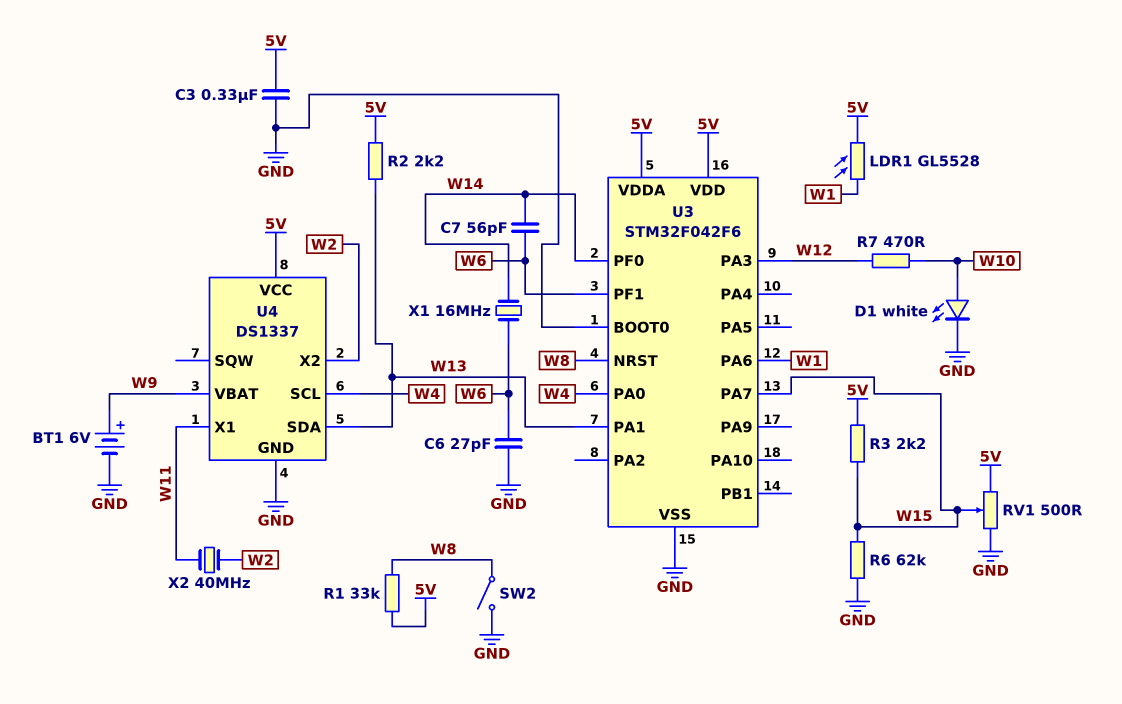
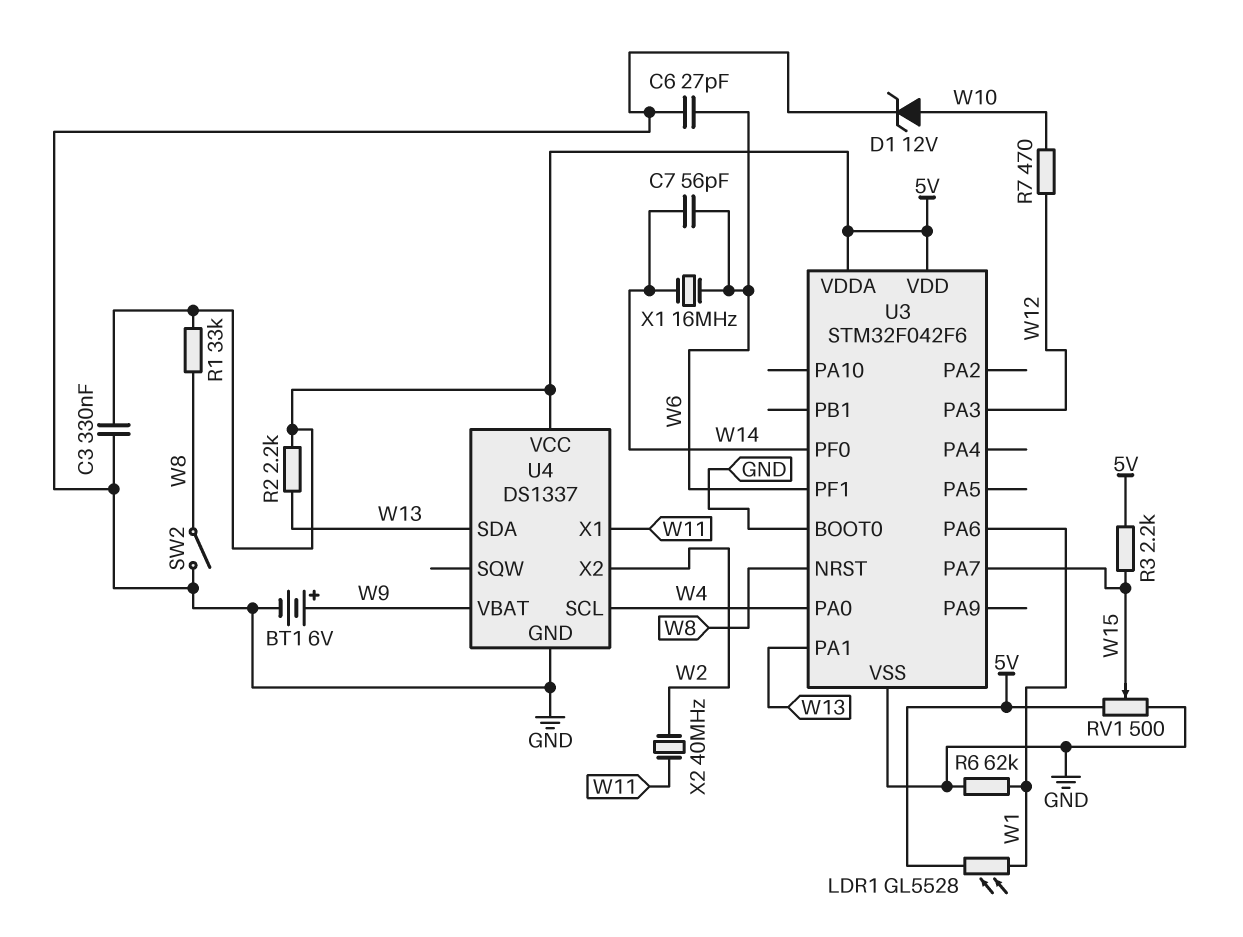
D1: LED white (A W10, K GND) -> zener 12V (A W10, K GND)
R6: 62k (GND, W15) -> 62k (GND, W1)

